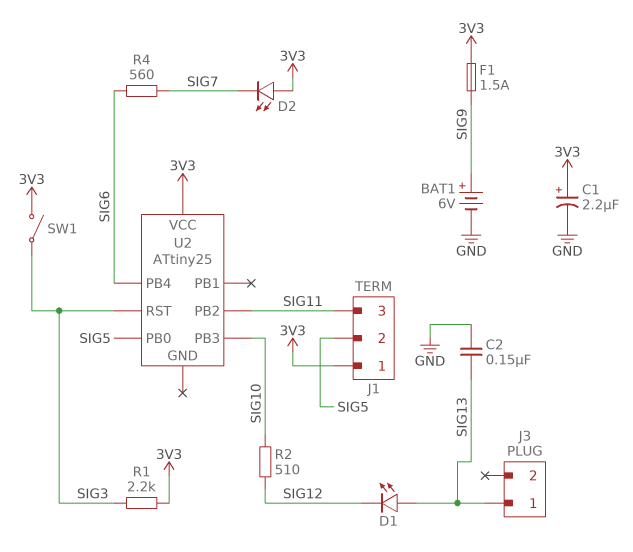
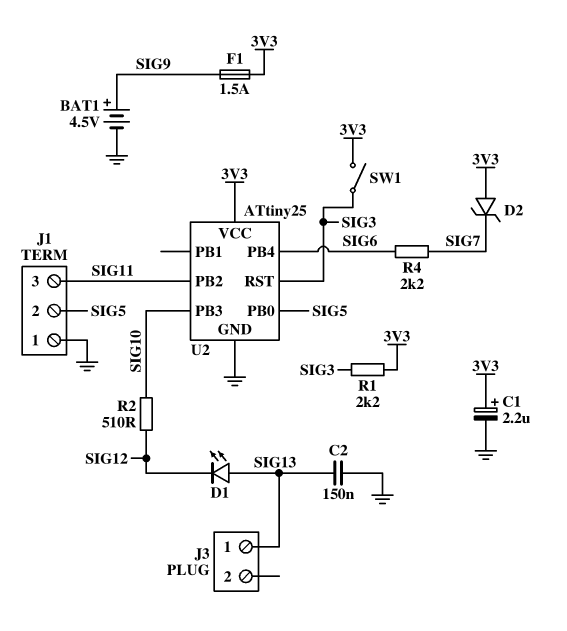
BAT1: 6V (plus SIG9, minus GND) -> 4.5V (plus SIG9, minus GND)
D2: LED (A 3V3, K SIG7) -> zener (A 3V3, K SIG7)
J1 pin 1: 3V3 -> GND
R4: 560 (SIG6, SIG7) -> 2.2k (SIG6, SIG7)
U2 pin GND: none -> GND

